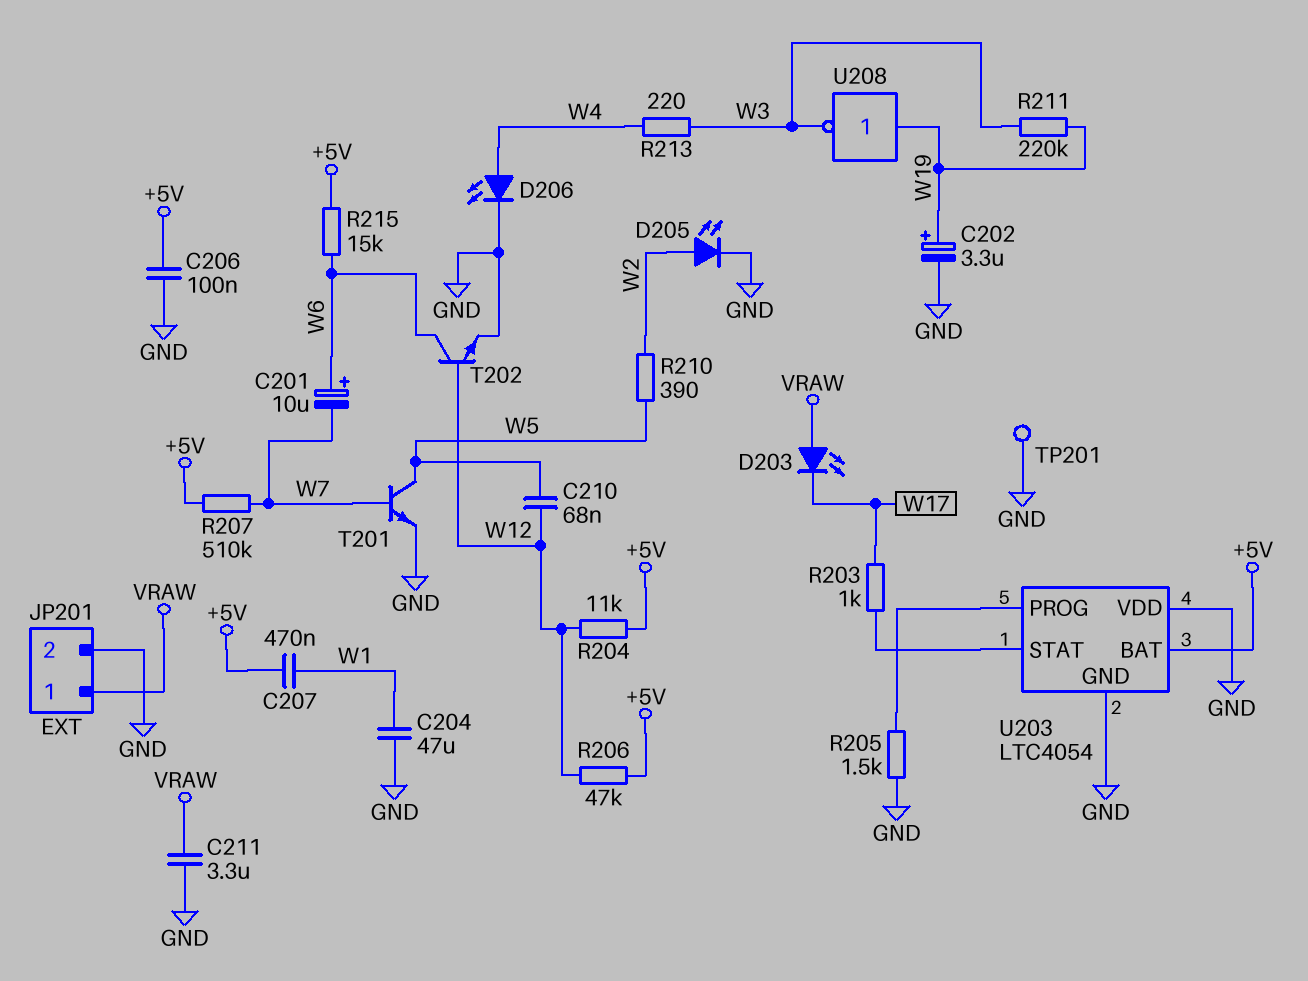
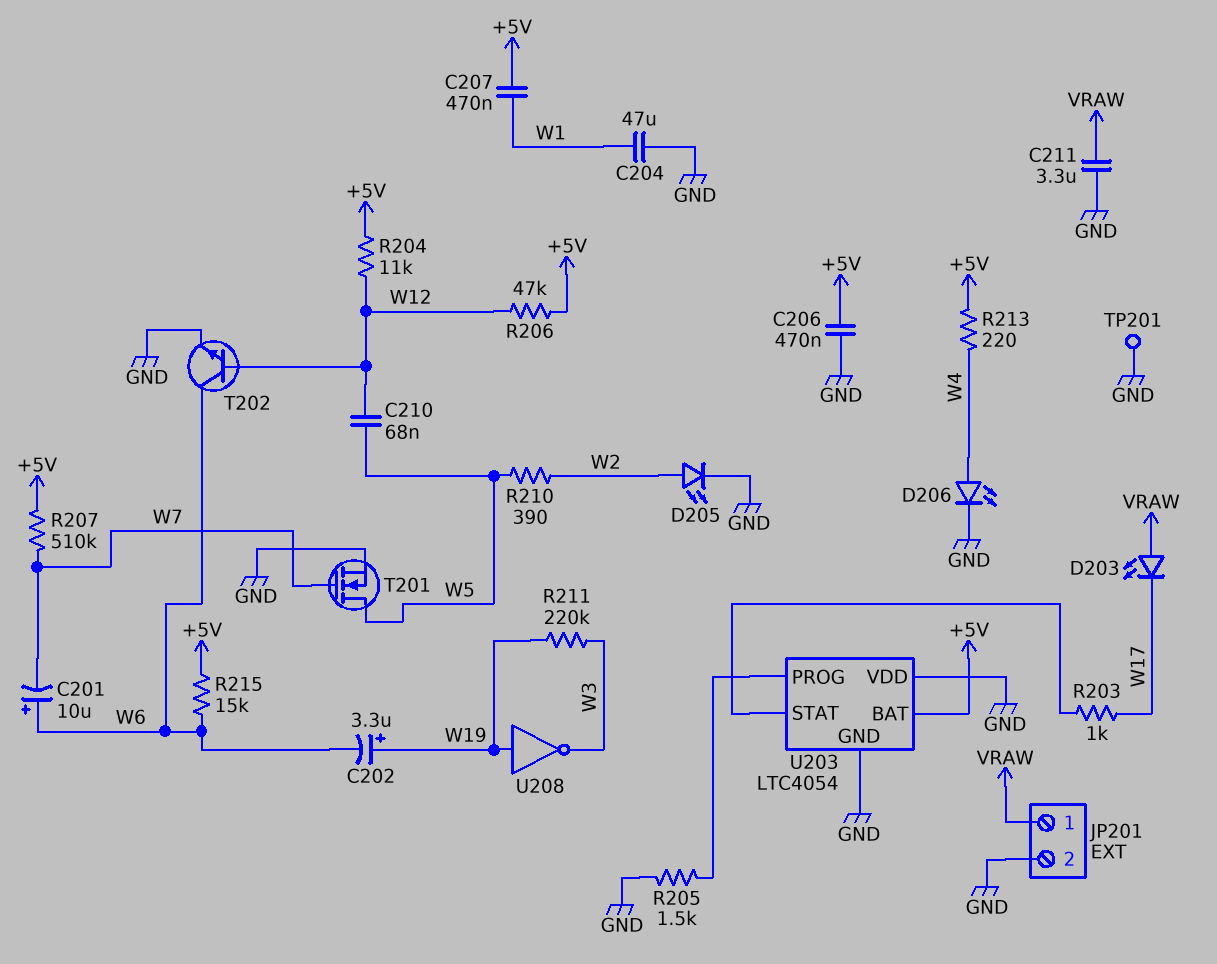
C202: 3.3uF (plus W19, minus GND) -> 3.3uF (plus W19, minus W6)
C206: 100nF (+5V, GND) -> 470nF (+5V, GND)
R213: 220 (W3, W4) -> 220 (+5V, W4)
T201: NPN (B W7, C W5, E GND) -> NMOS (G W7, D W5, S GND)

